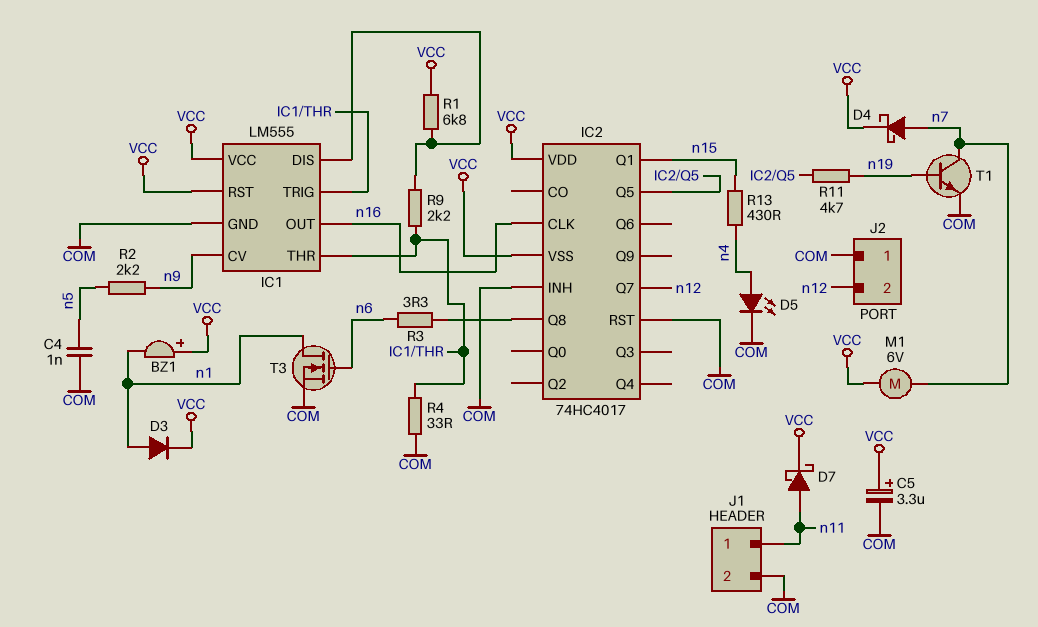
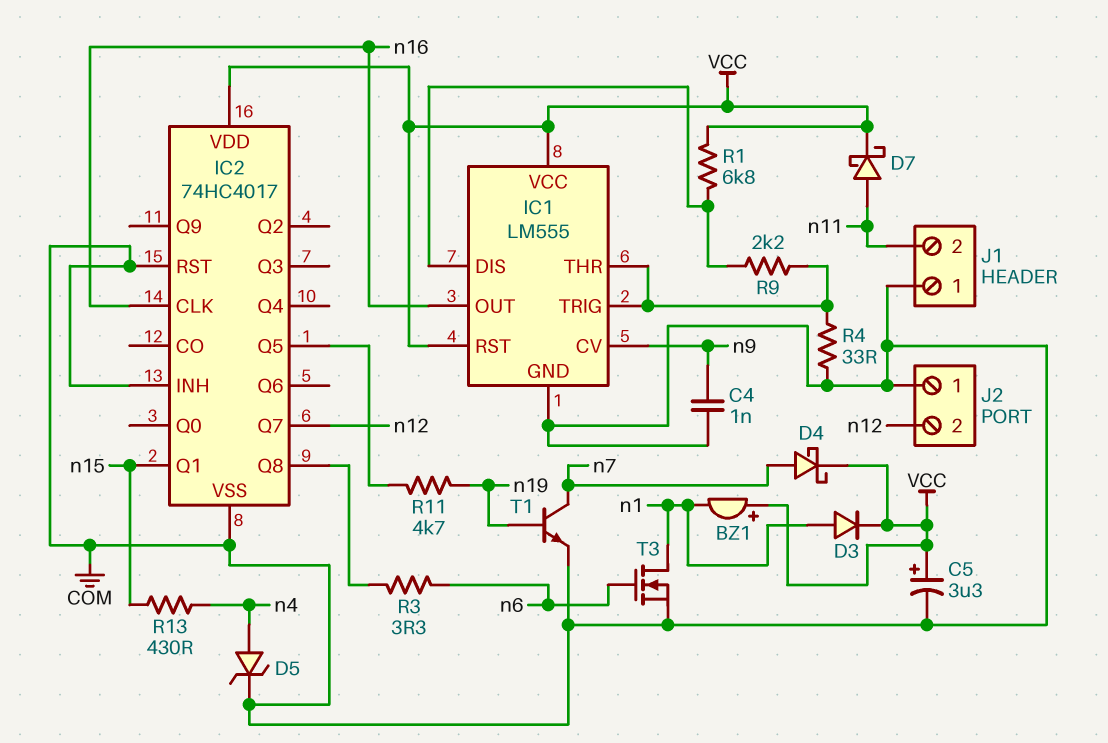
C4: 1nF (COM, n5) -> 1nF (COM, n9)
D5: LED (A n4, K COM) -> zener (A n4, K COM)
IC2 pin VSS: VCC -> COM
J1 pin 1: n11 -> COM
J1 pin 2: COM -> n11
M1: motor 6V (VCC, n7) -> none
R2: 2.2k (n5, n9) -> none

